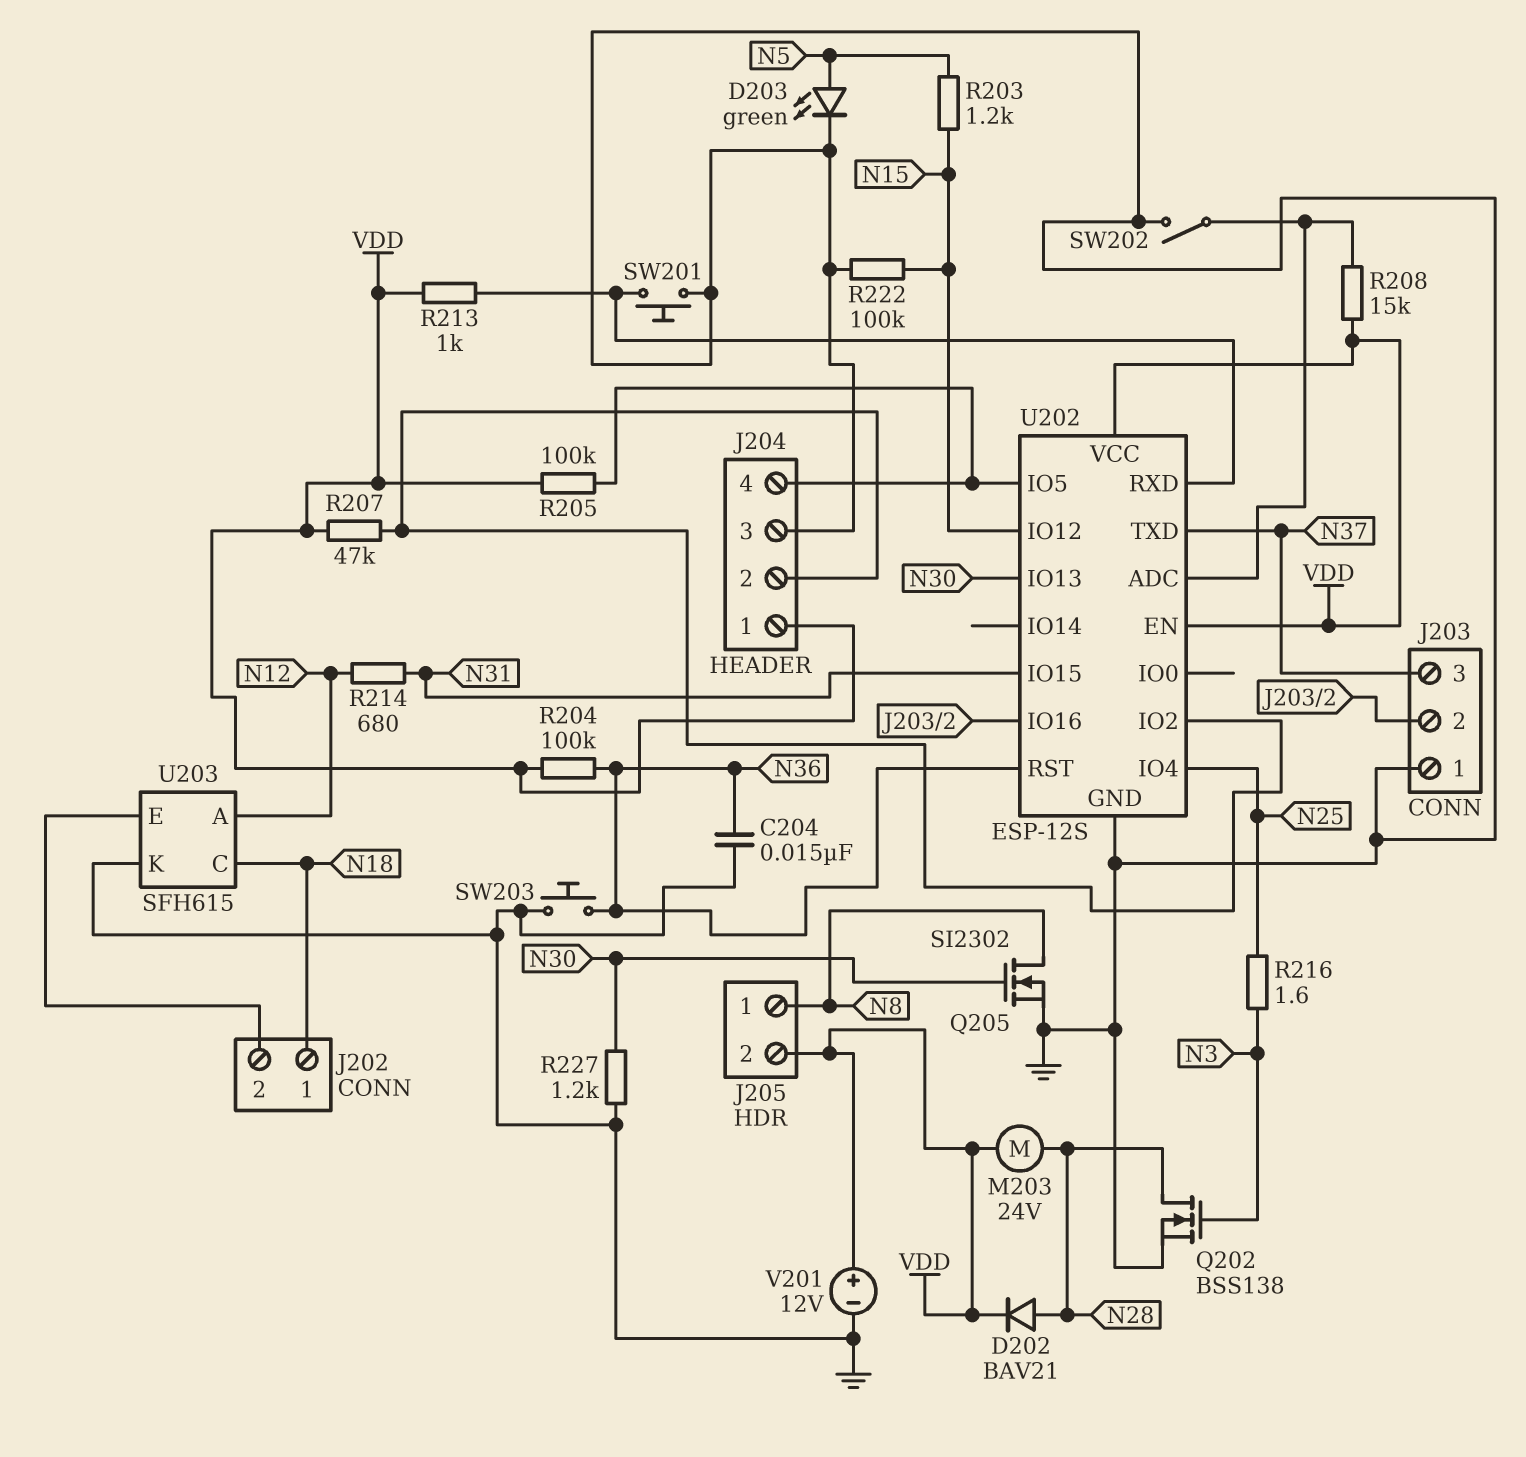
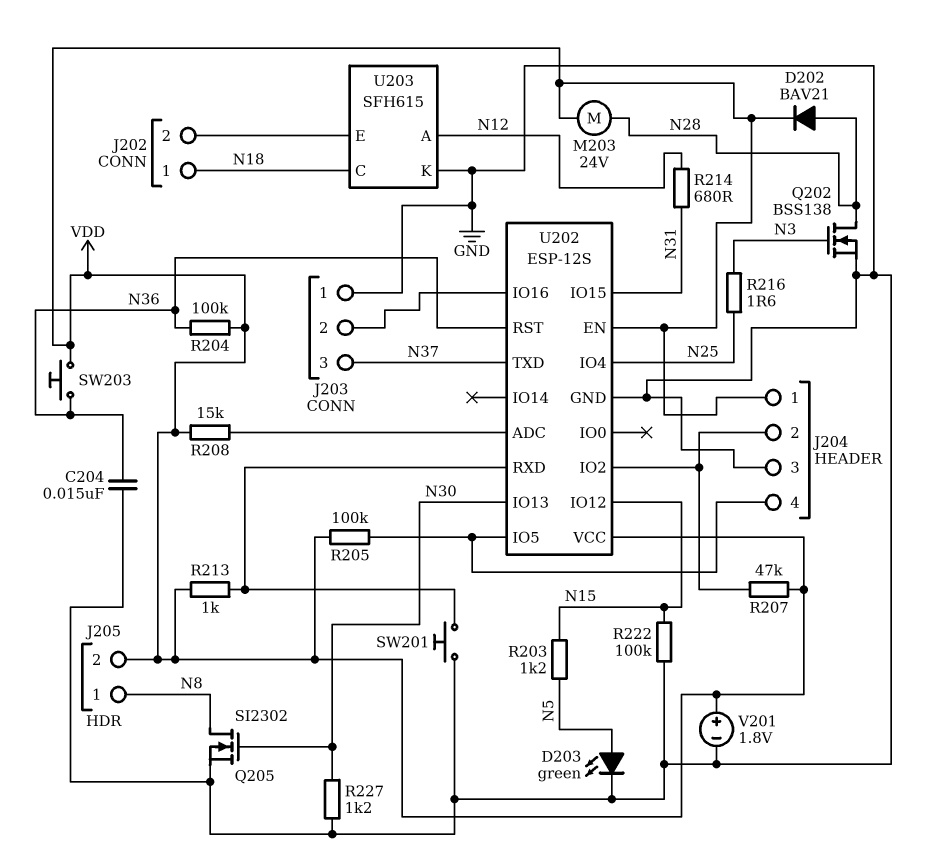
SW202: switch (GND, U202/ADC) -> none
SW203: button (GND, N36) -> button (N36, VDD)
V201: 12V (plus VDD, minus GND) -> 1.8V (plus VDD, minus GND)

